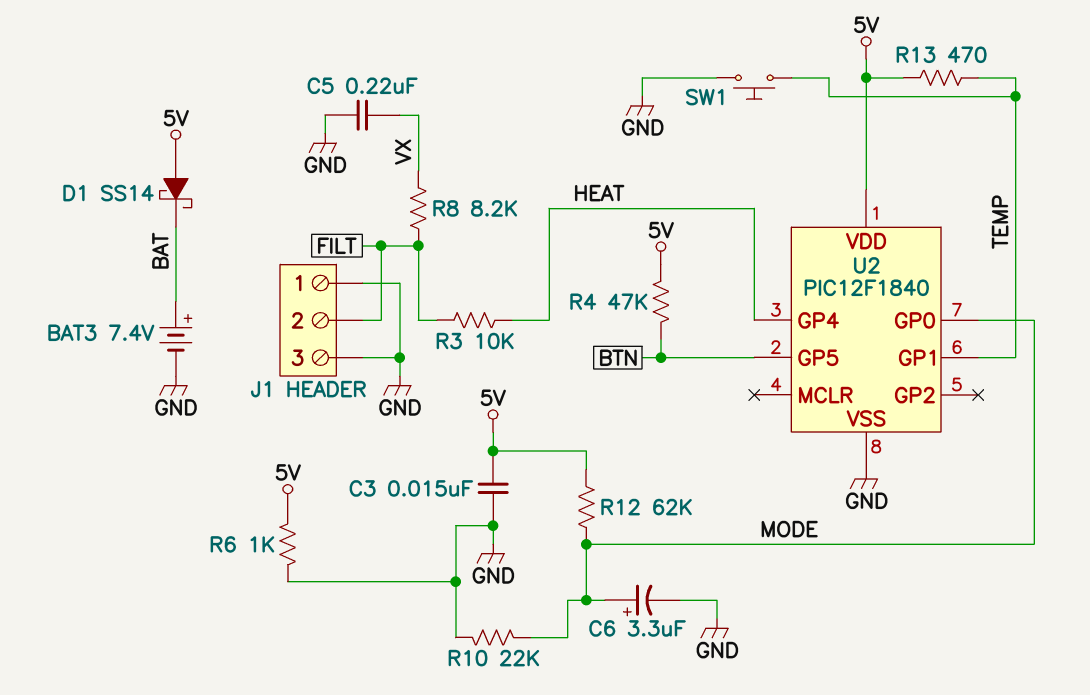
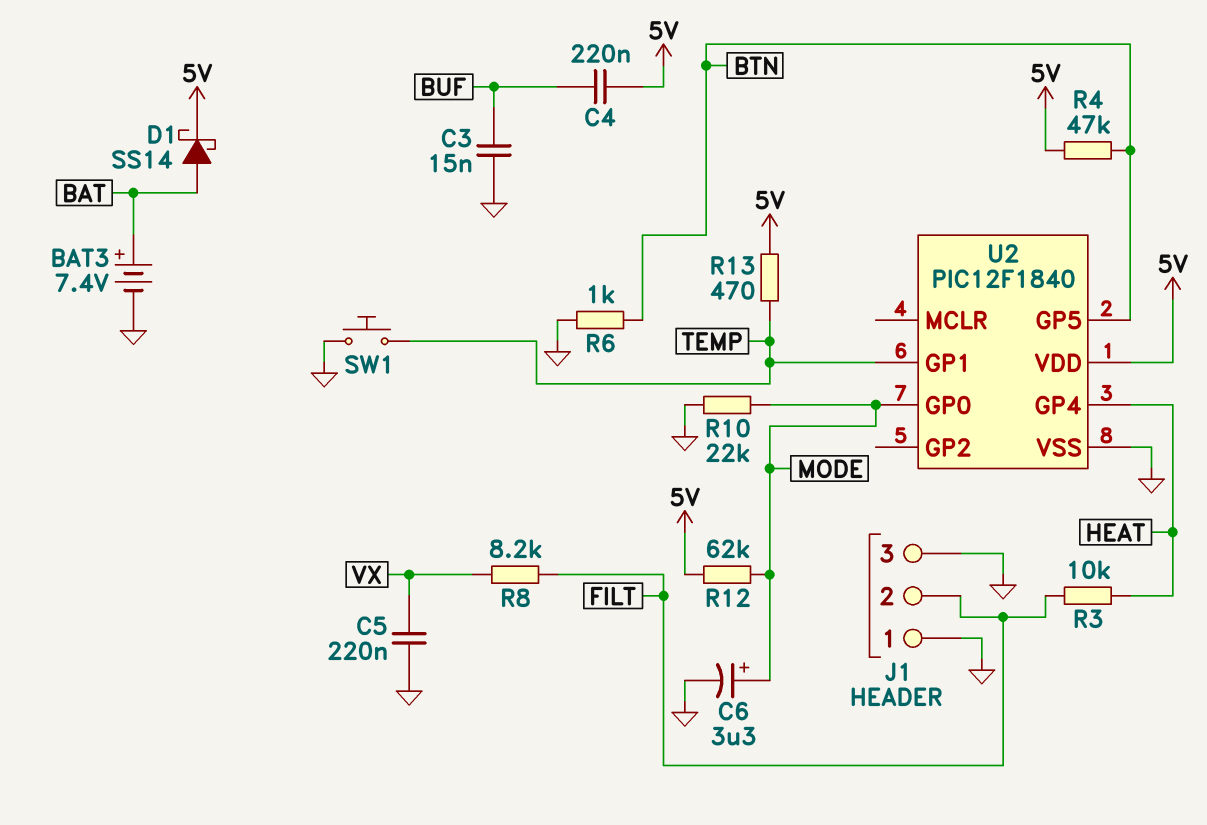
C3: 15nF (5V, GND) -> 15nF (BUF, GND)
C4: none -> 220nF (5V, BUF)
D1: schottky SS14 (A 5V, K BAT) -> schottky SS14 (A BAT, K 5V)
R6: 1k (5V, GND) -> 1k (BTN, GND)

